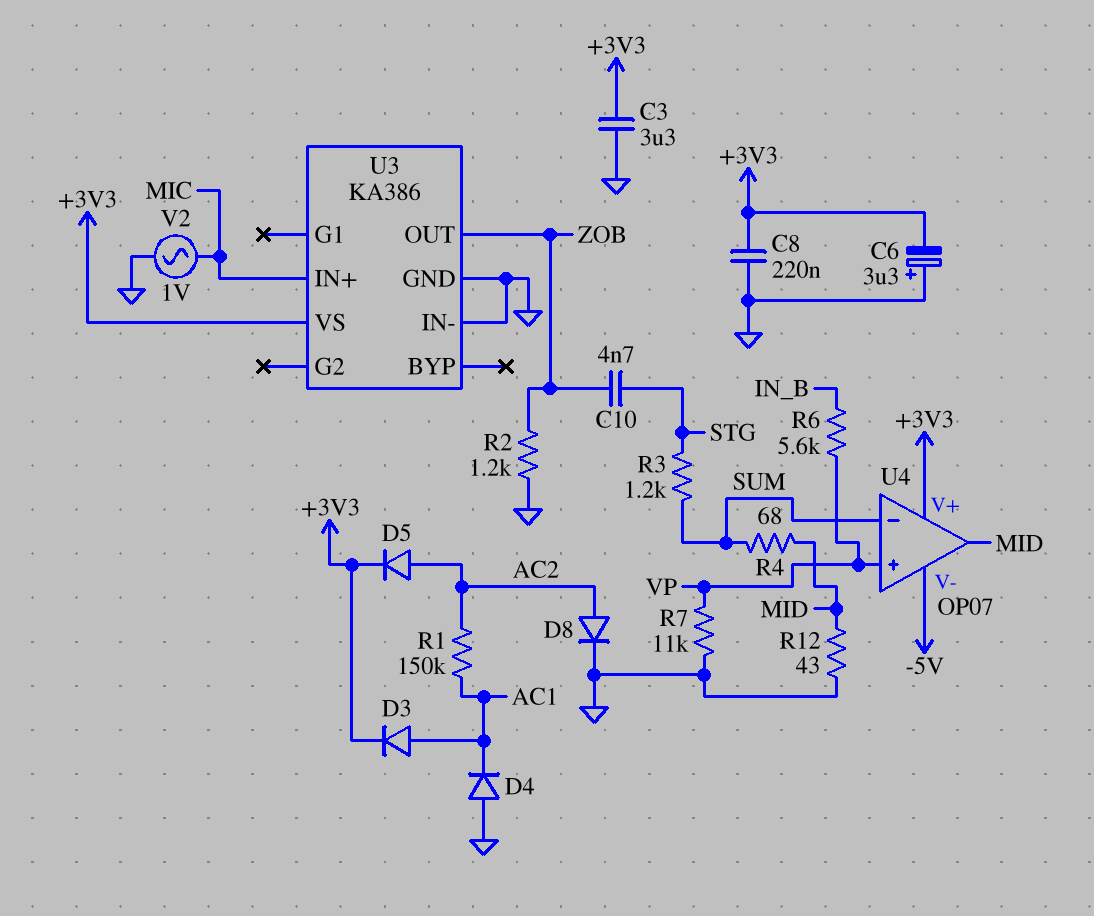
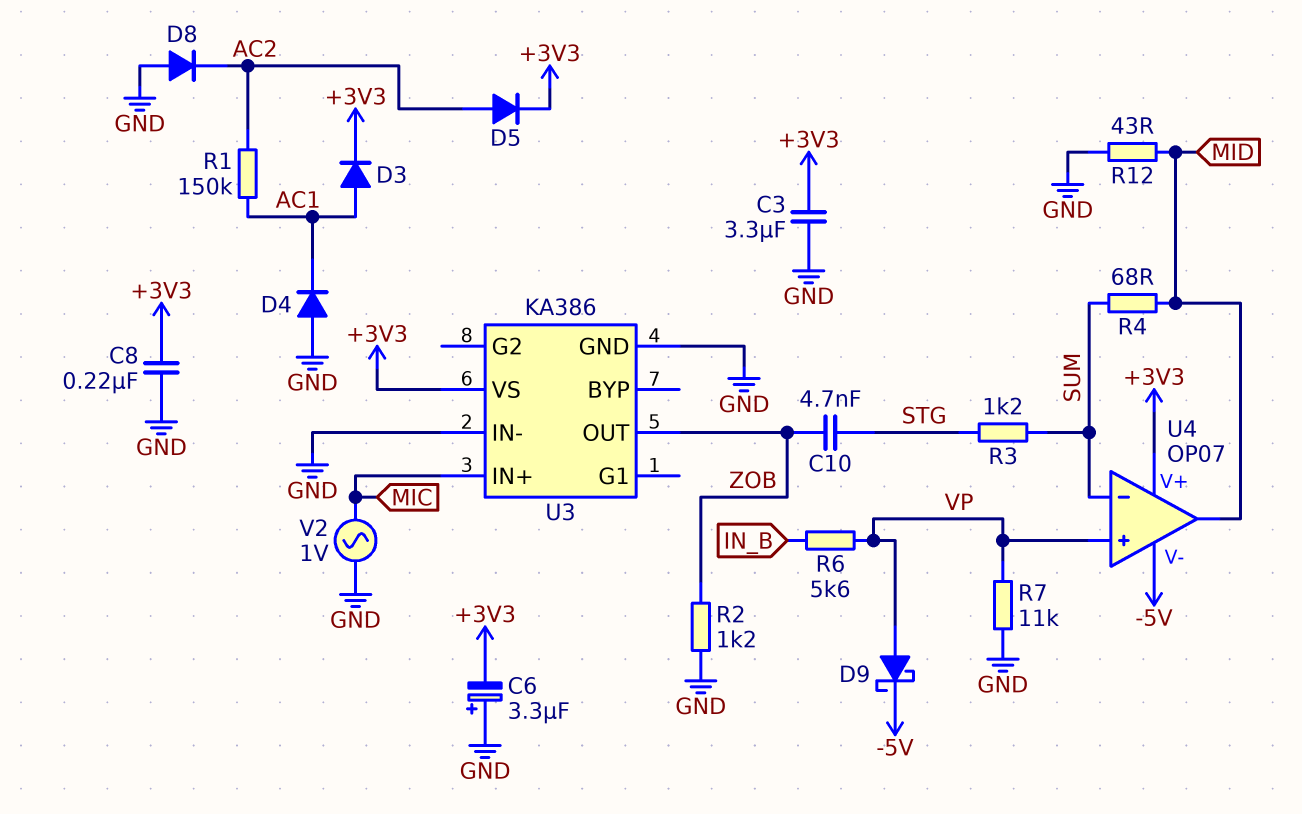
D8: diode (A AC2, K GND) -> diode (A GND, K AC2)
D9: none -> schottky (A VP, K -5V)

